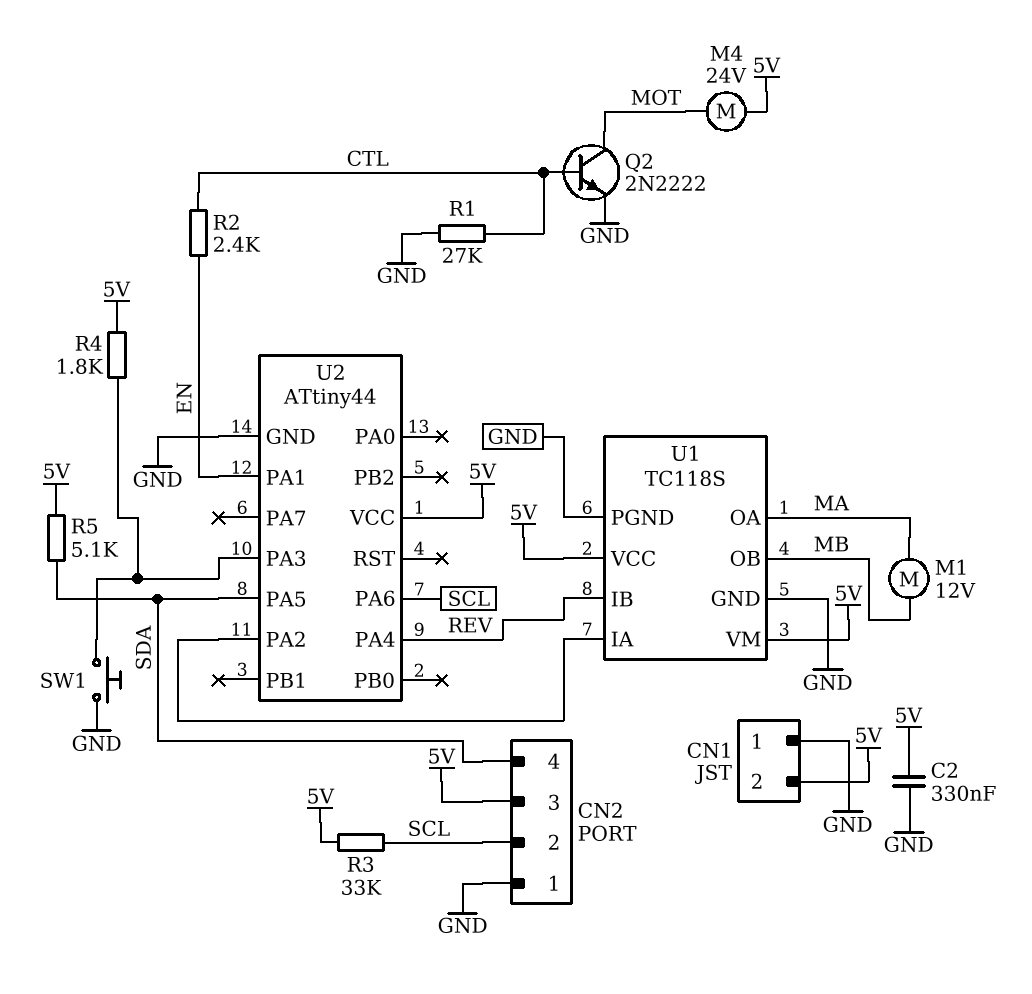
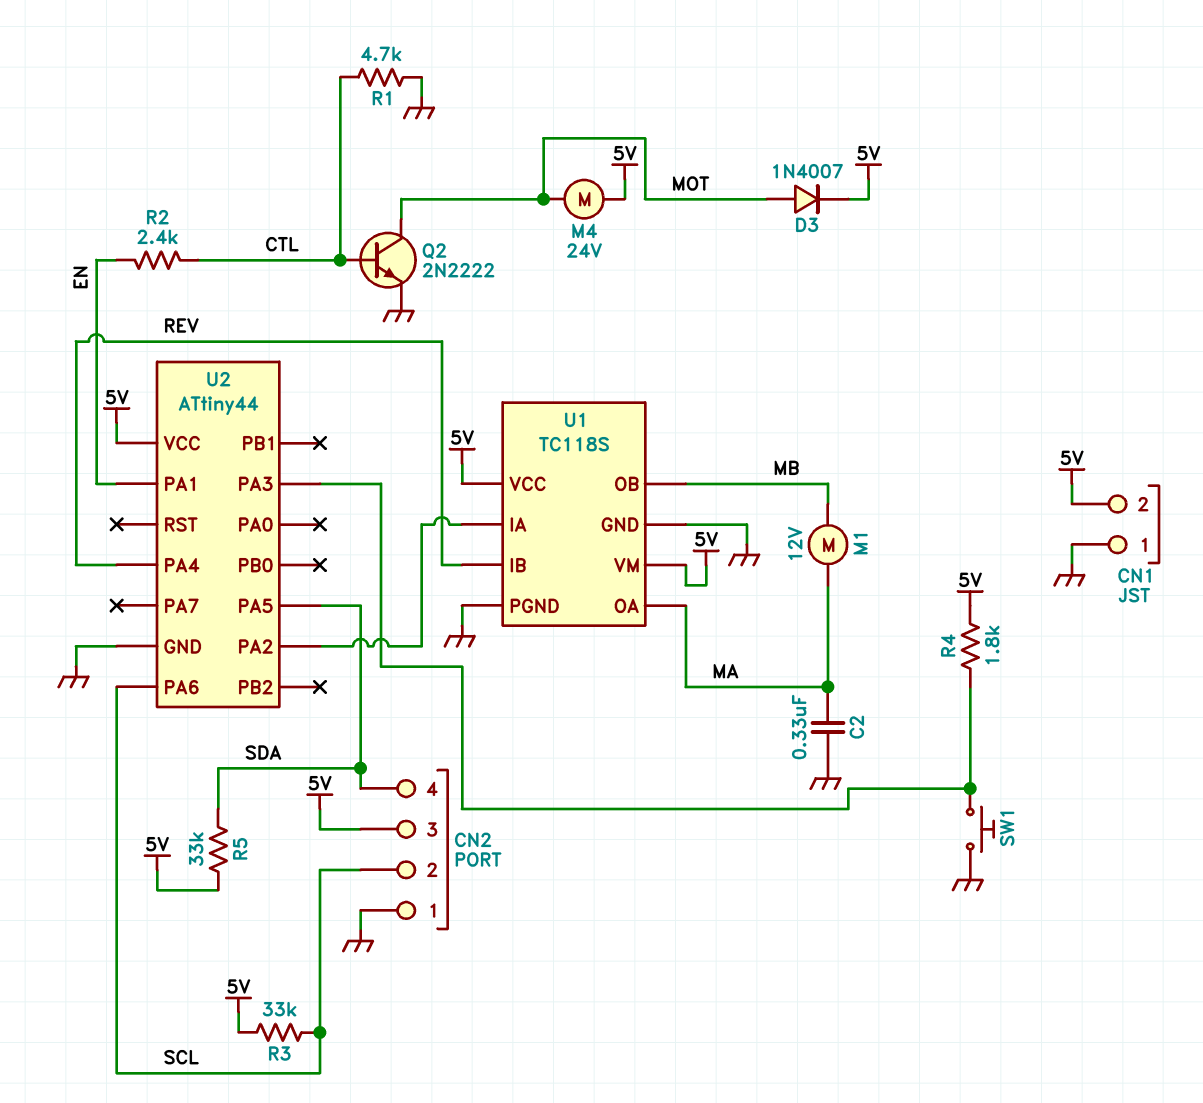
C2: 330nF (5V, GND) -> 330nF (GND, MA)
D3: none -> diode 1N4007 (A MOT, K 5V)
R1: 27k (CTL, GND) -> 4.7k (CTL, GND)
R5: 5.1k (5V, SDA) -> 33k (5V, SDA)

